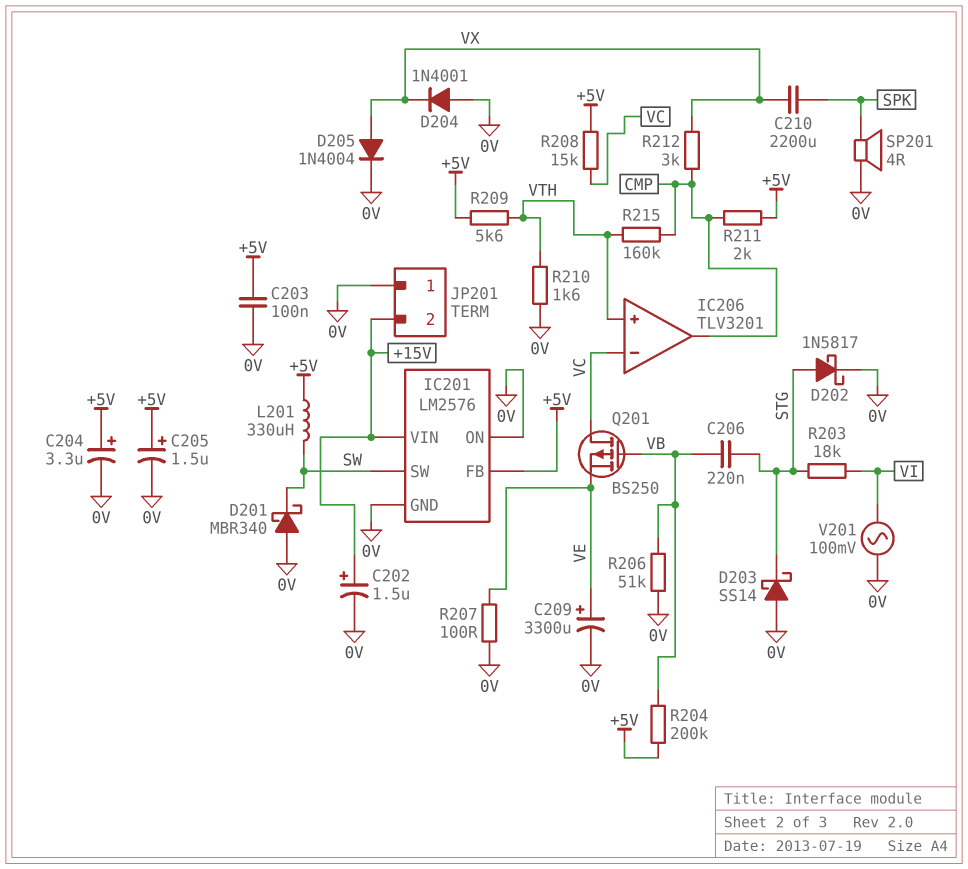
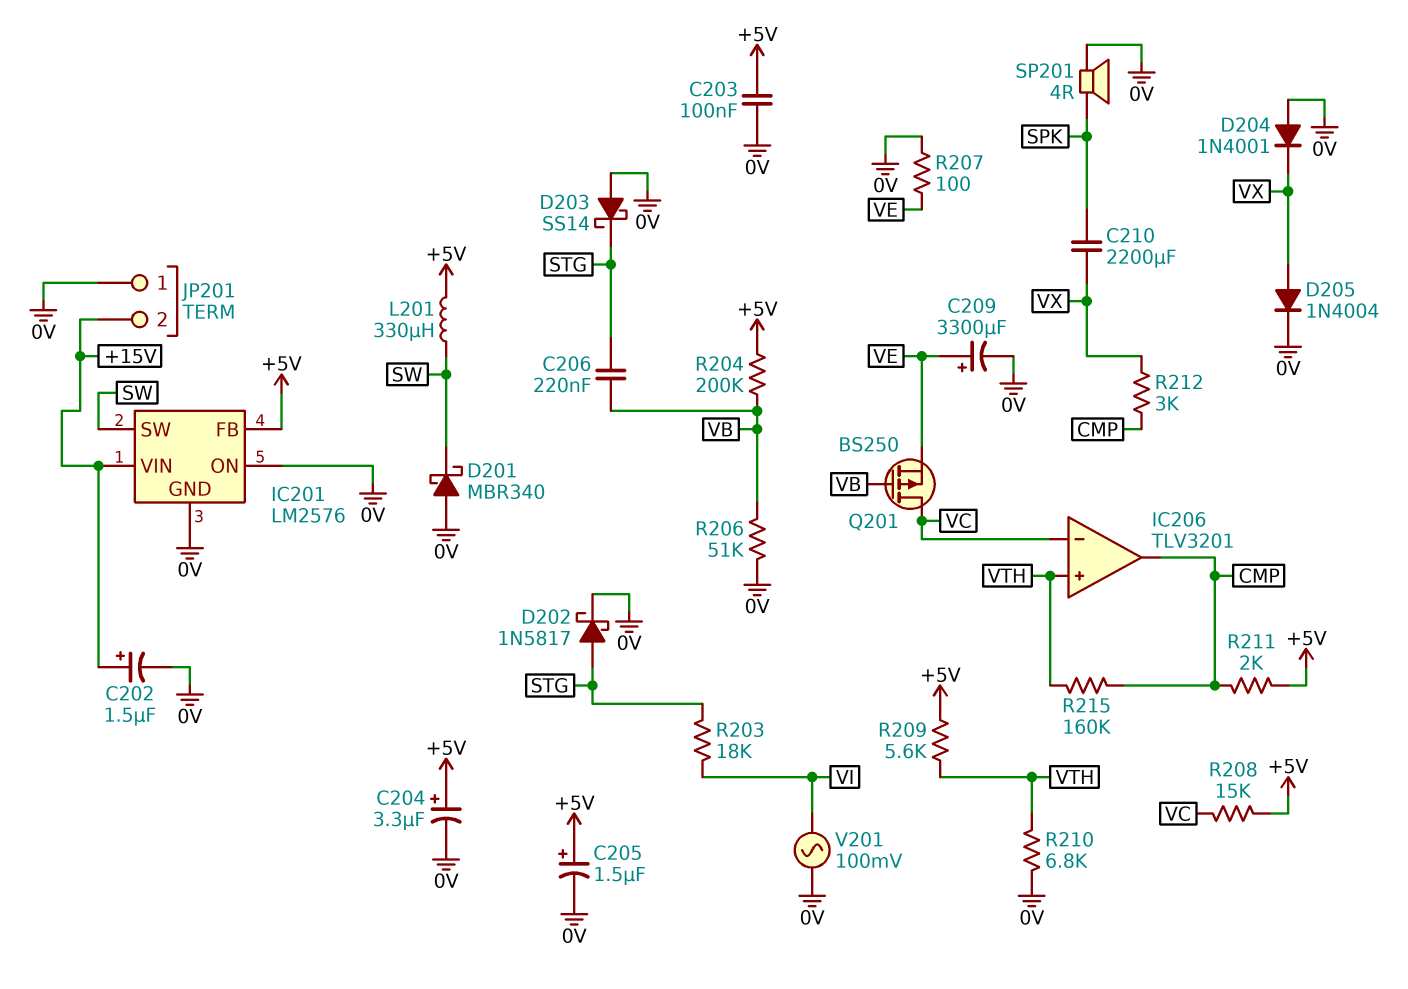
R210: 1.6k (0V, VTH) -> 6.8k (0V, VTH)

